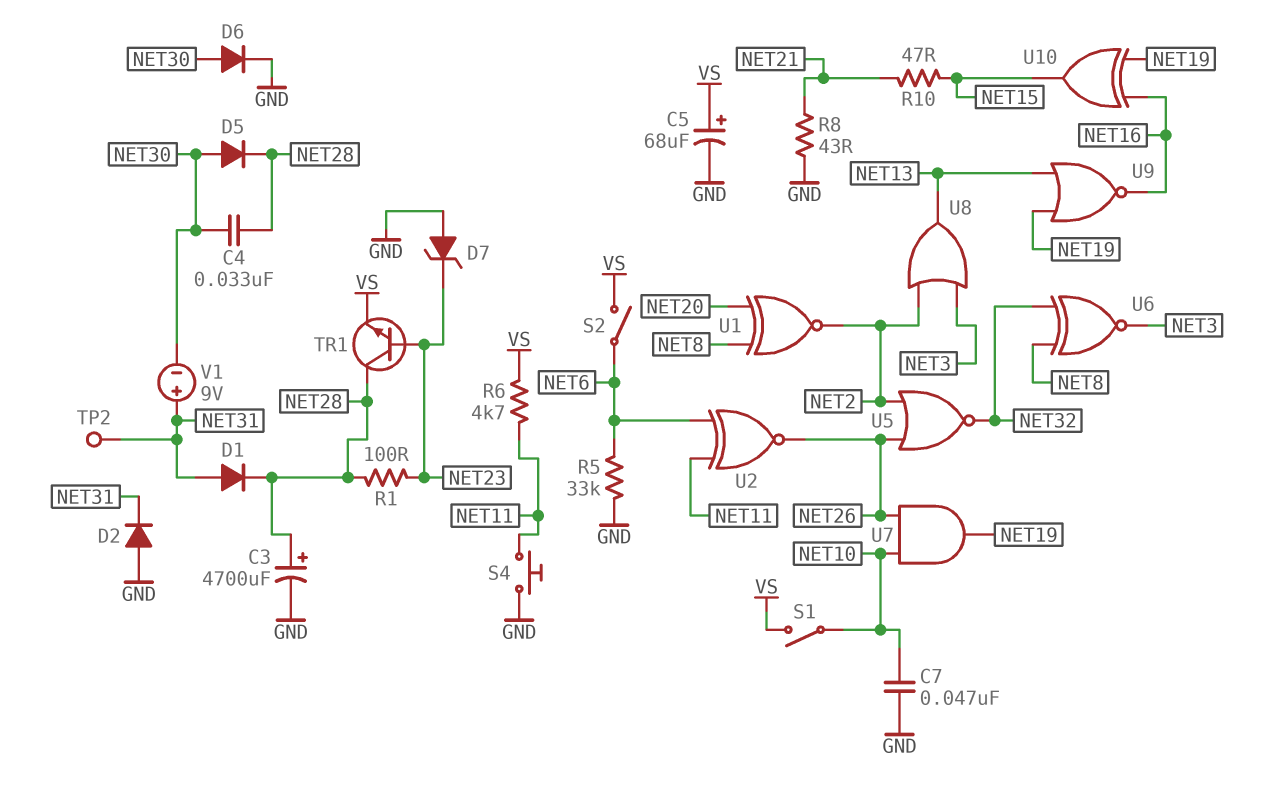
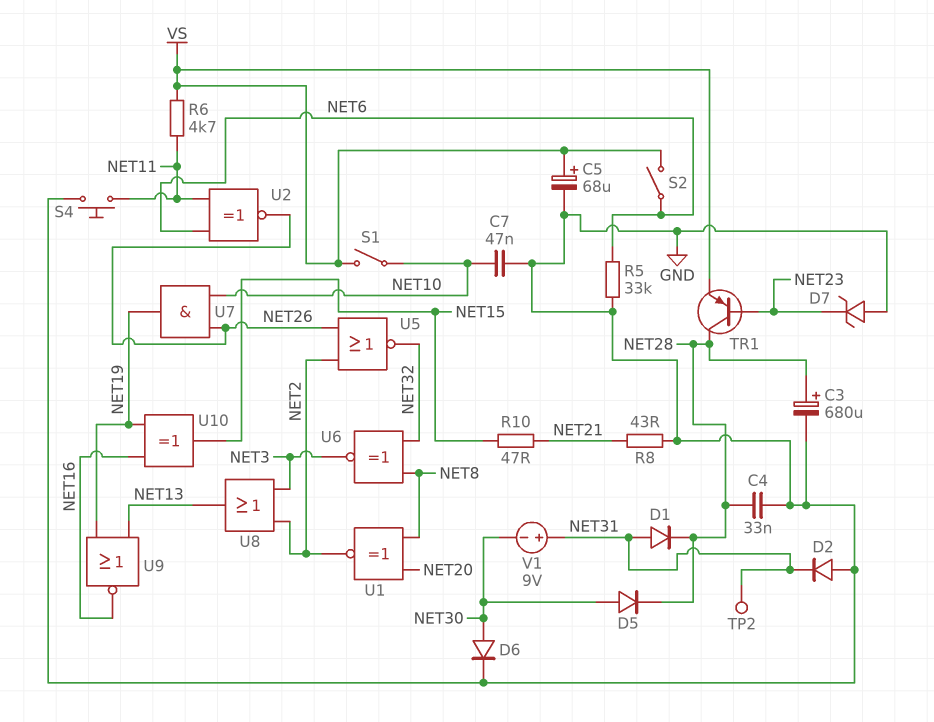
C3: 4700uF (plus NET28, minus GND) -> 680uF (plus NET28, minus GND)
C4: 33nF (NET28, NET30) -> 33nF (GND, NET28)
R1: 100 (NET23, NET28) -> none
TR1: NPN (B NET23, C NET28, E VS) -> PNP (B NET23, C NET28, E VS)

